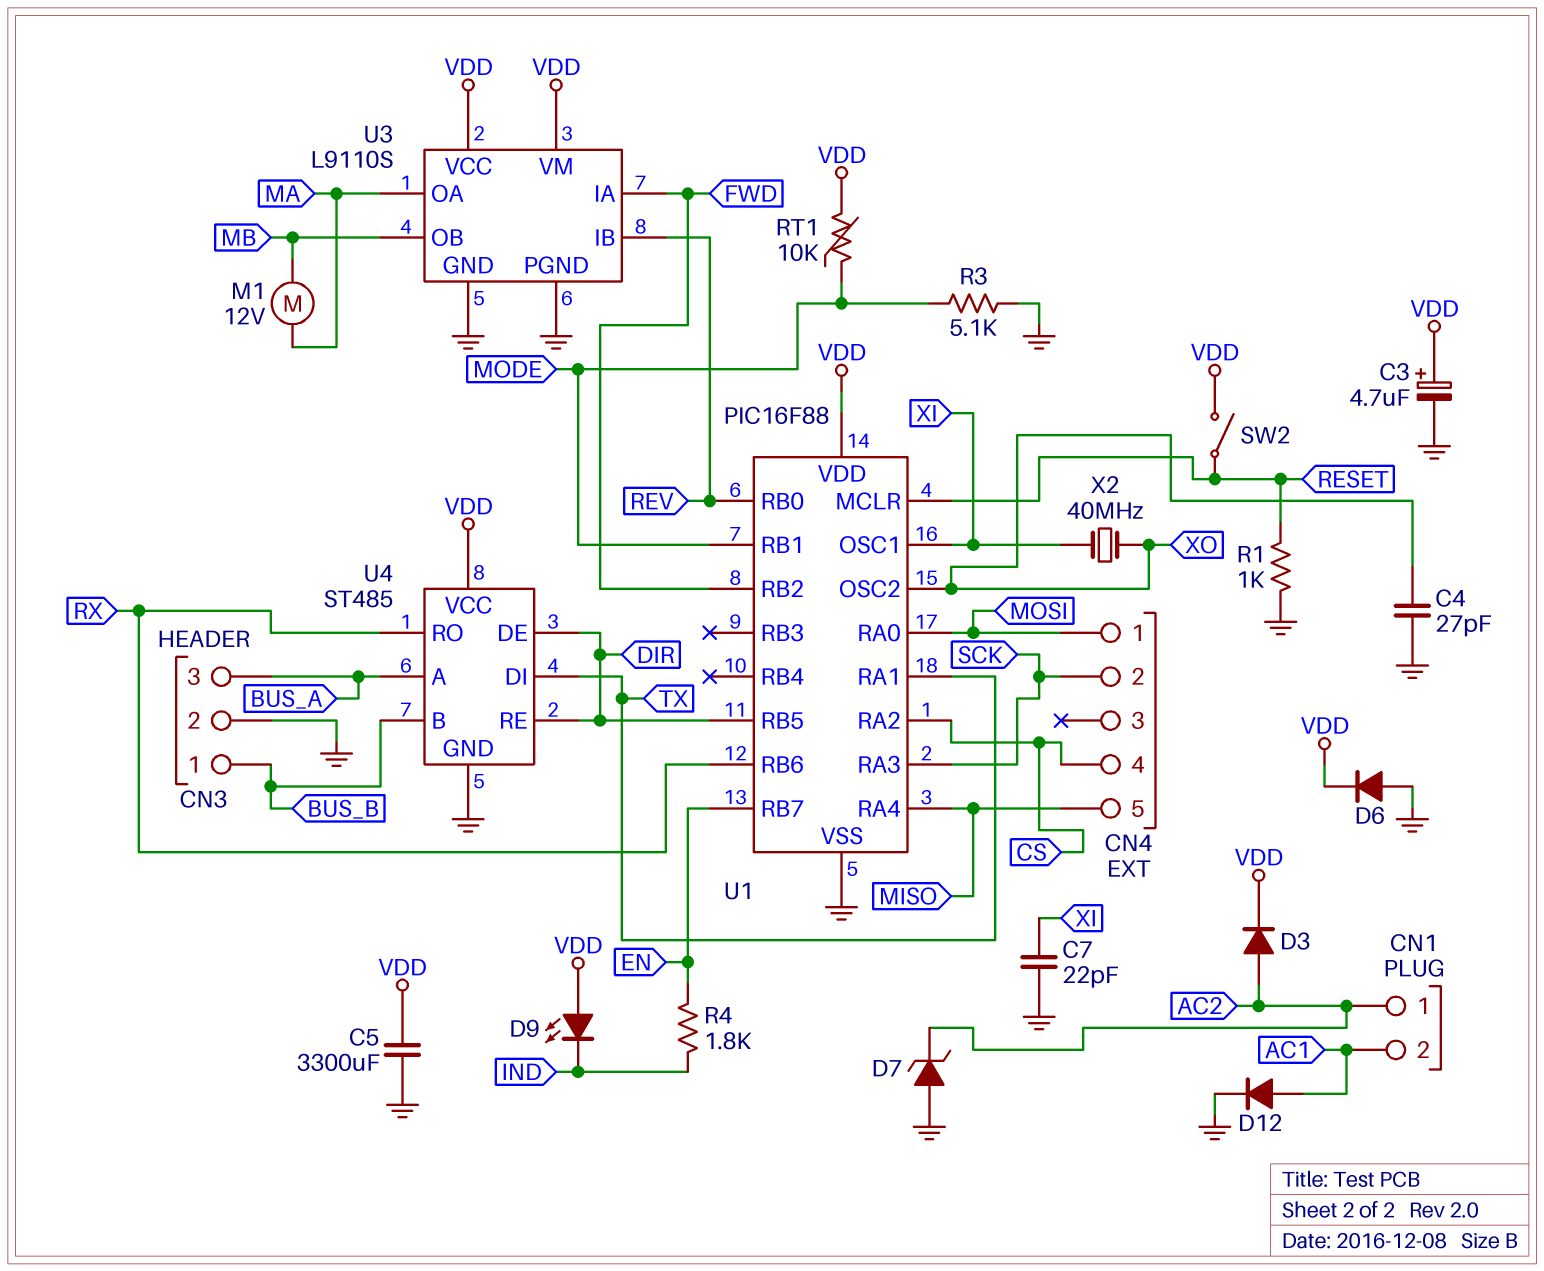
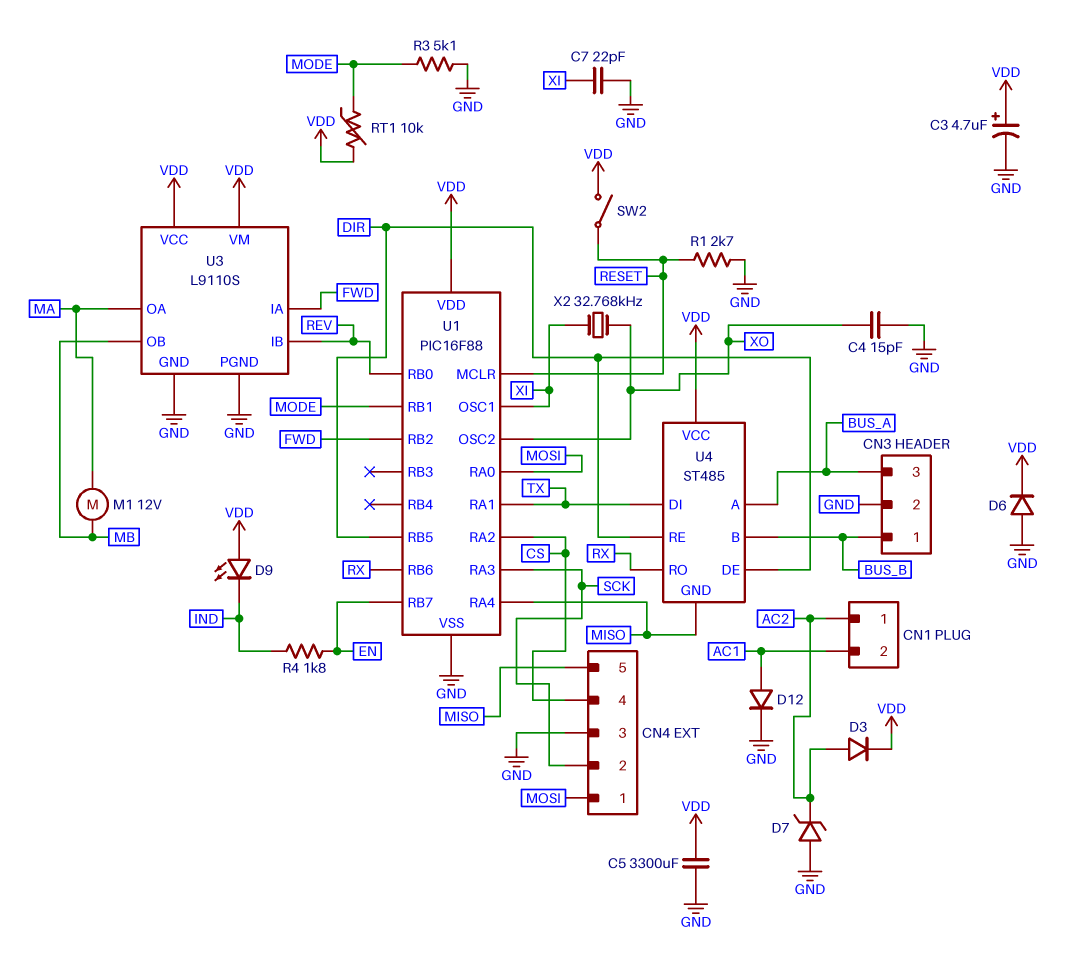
C4: 27pF (GND, XO) -> 15pF (GND, XO)
CN4 pin 3: none -> GND
R1: 1k (GND, RESET) -> 2.7k (GND, RESET)
U4 pin GND: GND -> MISO
X2: 40MHz (XI, XO) -> 32.768kHz (XI, XO)

